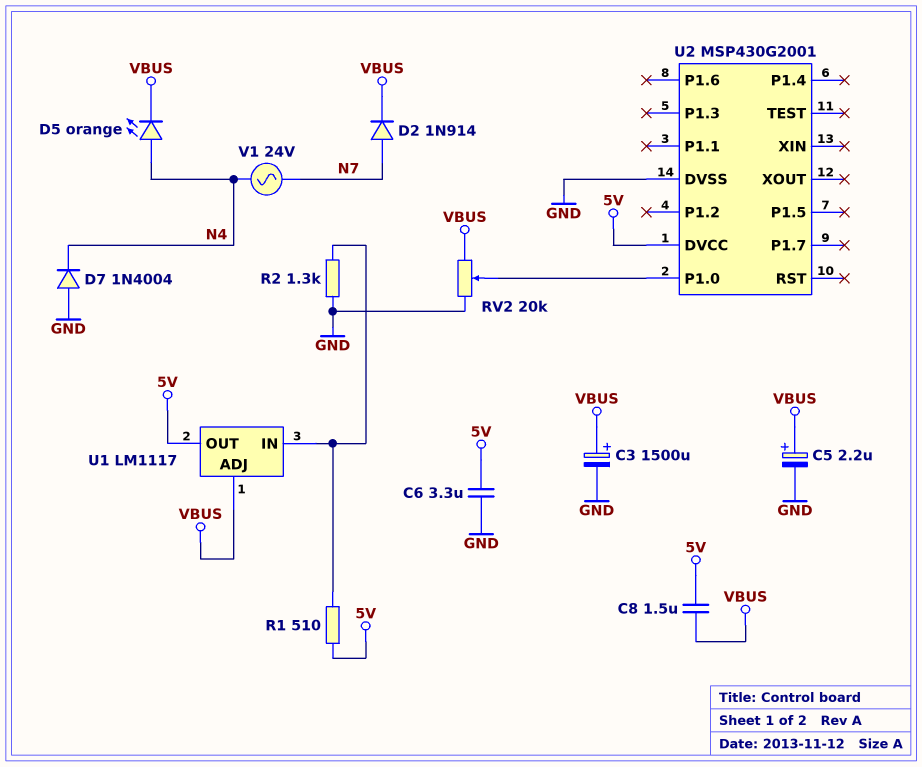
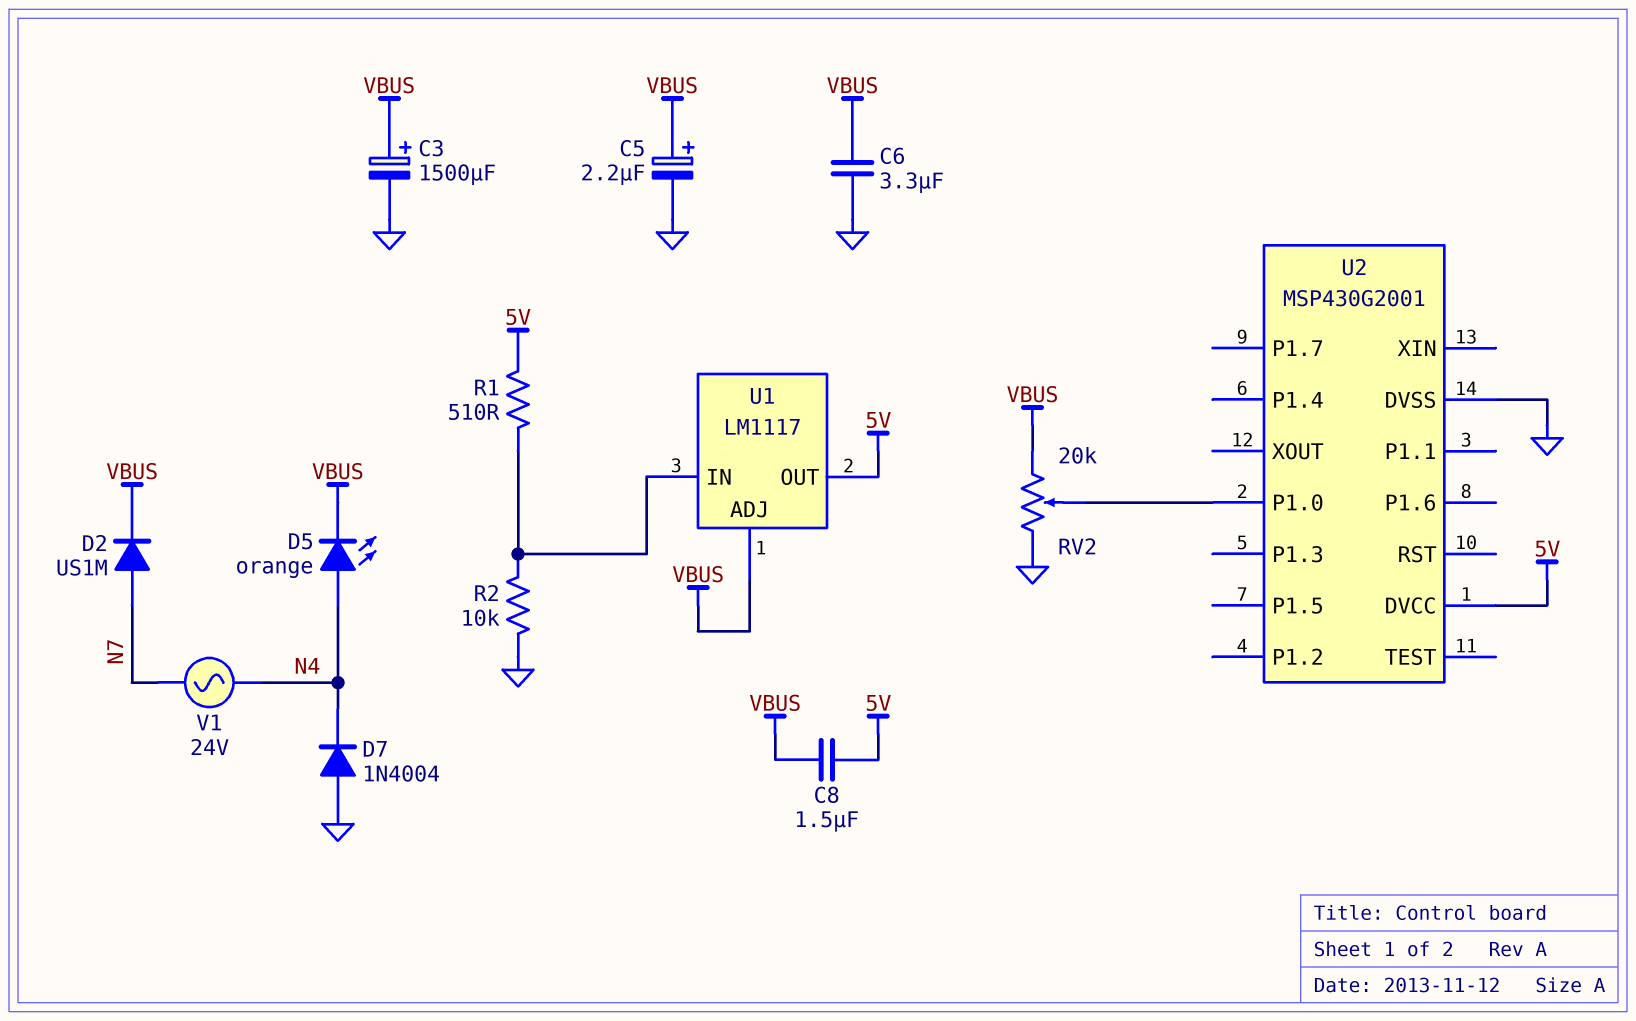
C6: 3.3uF (5V, GND) -> 3.3uF (GND, VBUS)
D2: diode 1N914 (A N7, K VBUS) -> diode US1M (A N7, K VBUS)
R2: 1.3k (GND, U1/IN) -> 10k (GND, U1/IN)

